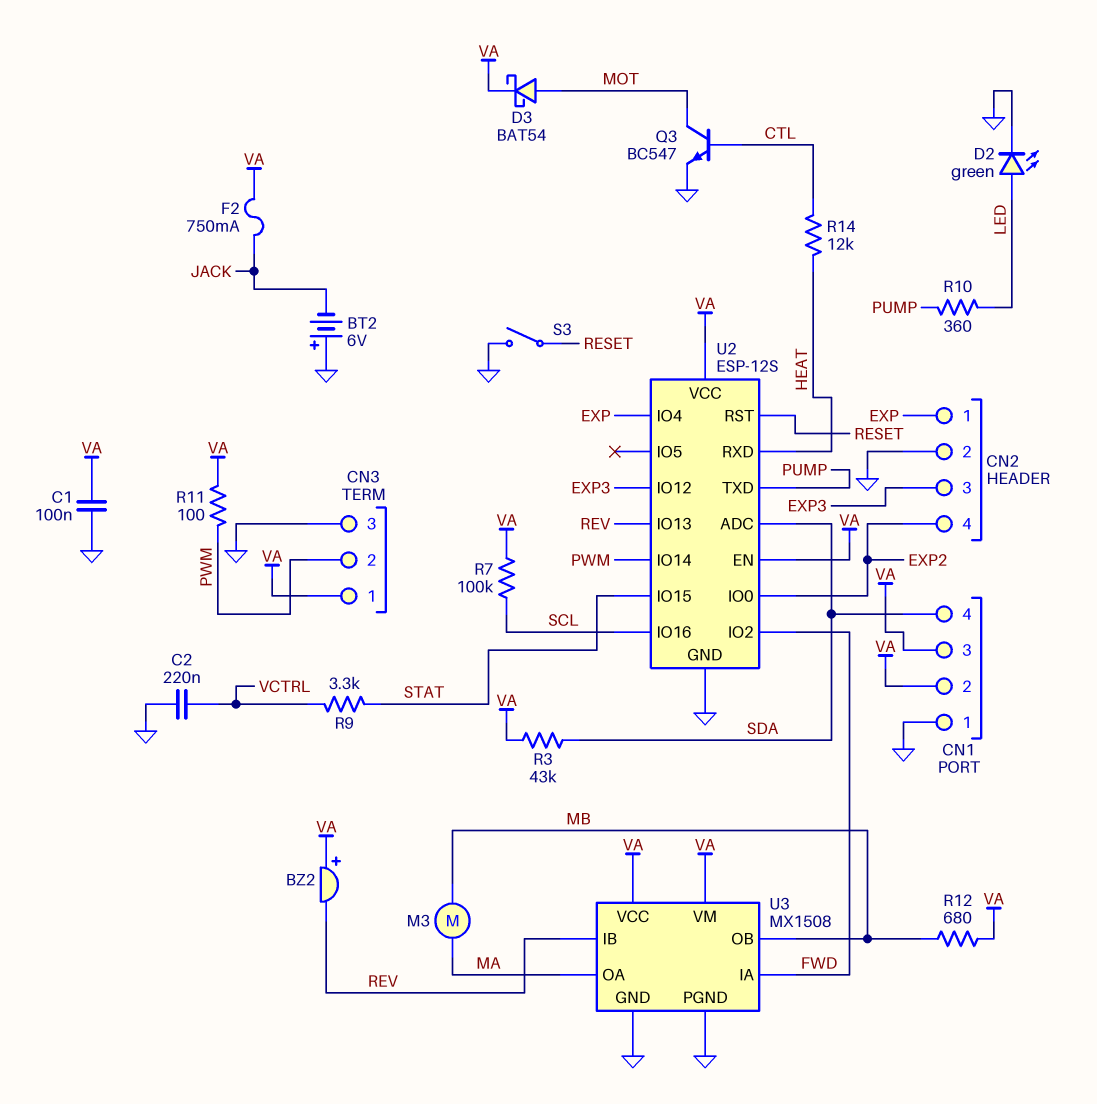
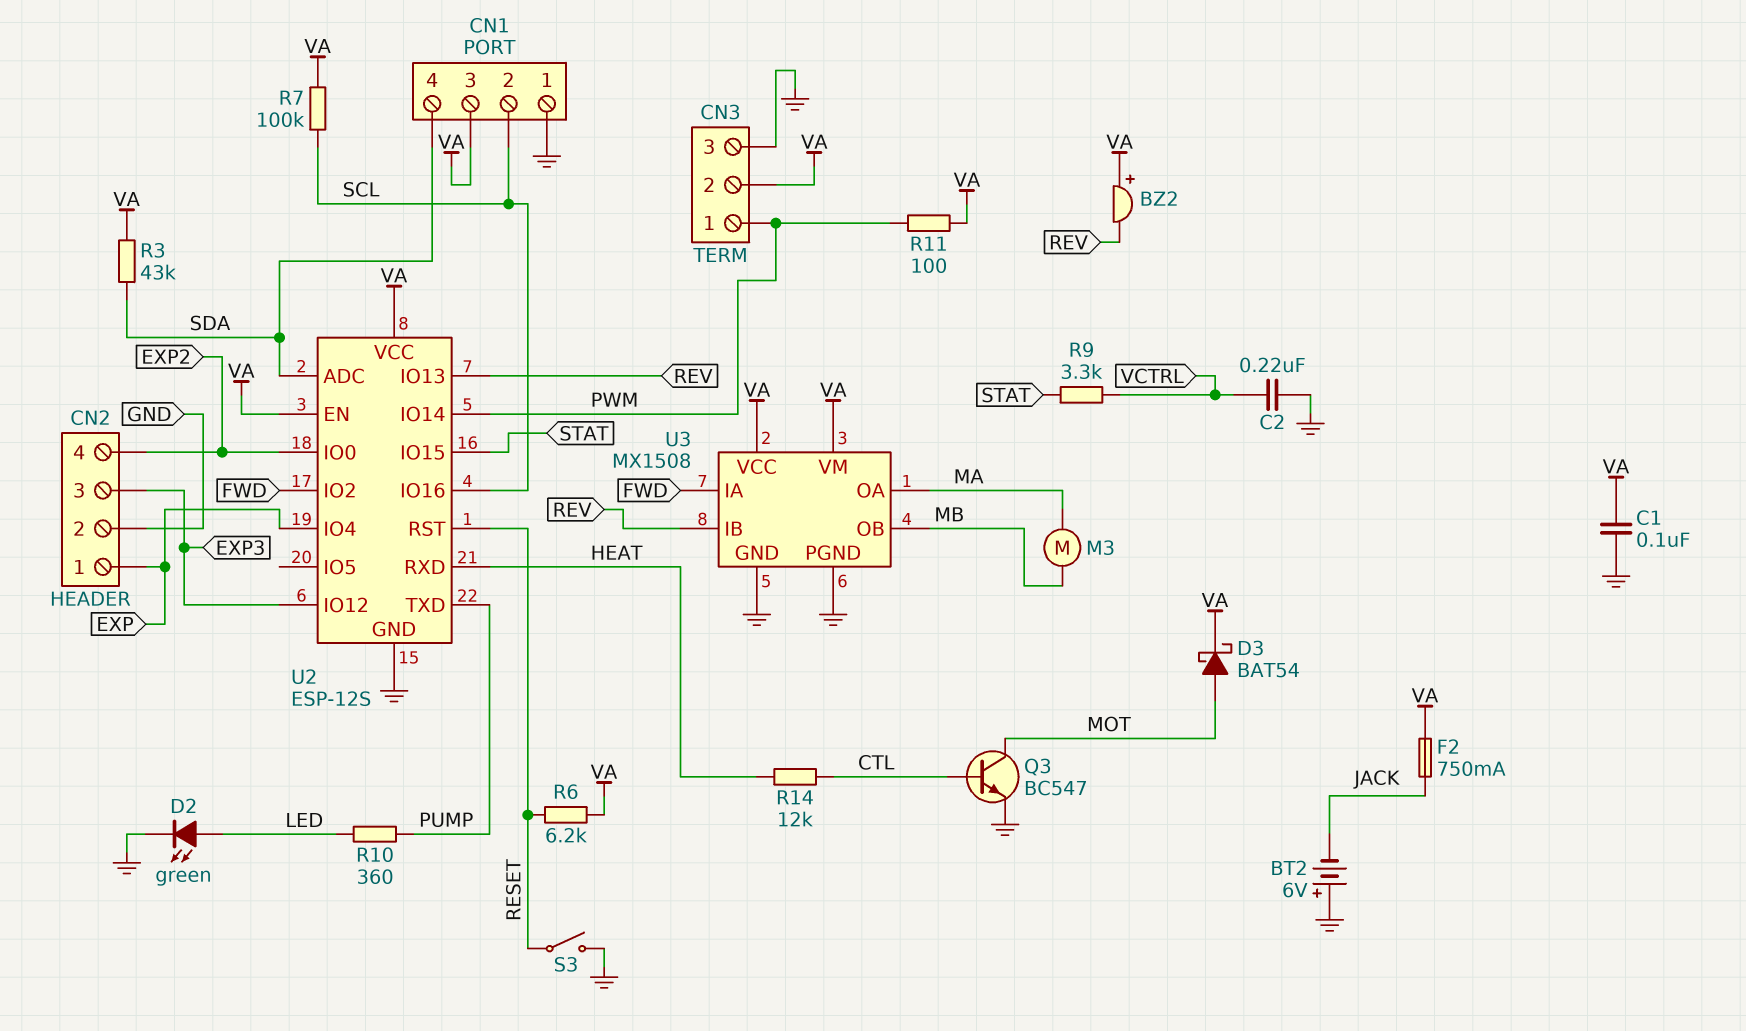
CN1 pin 2: VA -> SCL
CN3 pin 1: VA -> PWM
CN3 pin 2: PWM -> VA
R6: none -> 6.2k (RESET, VA)
R12: 680 (MB, VA) -> none

